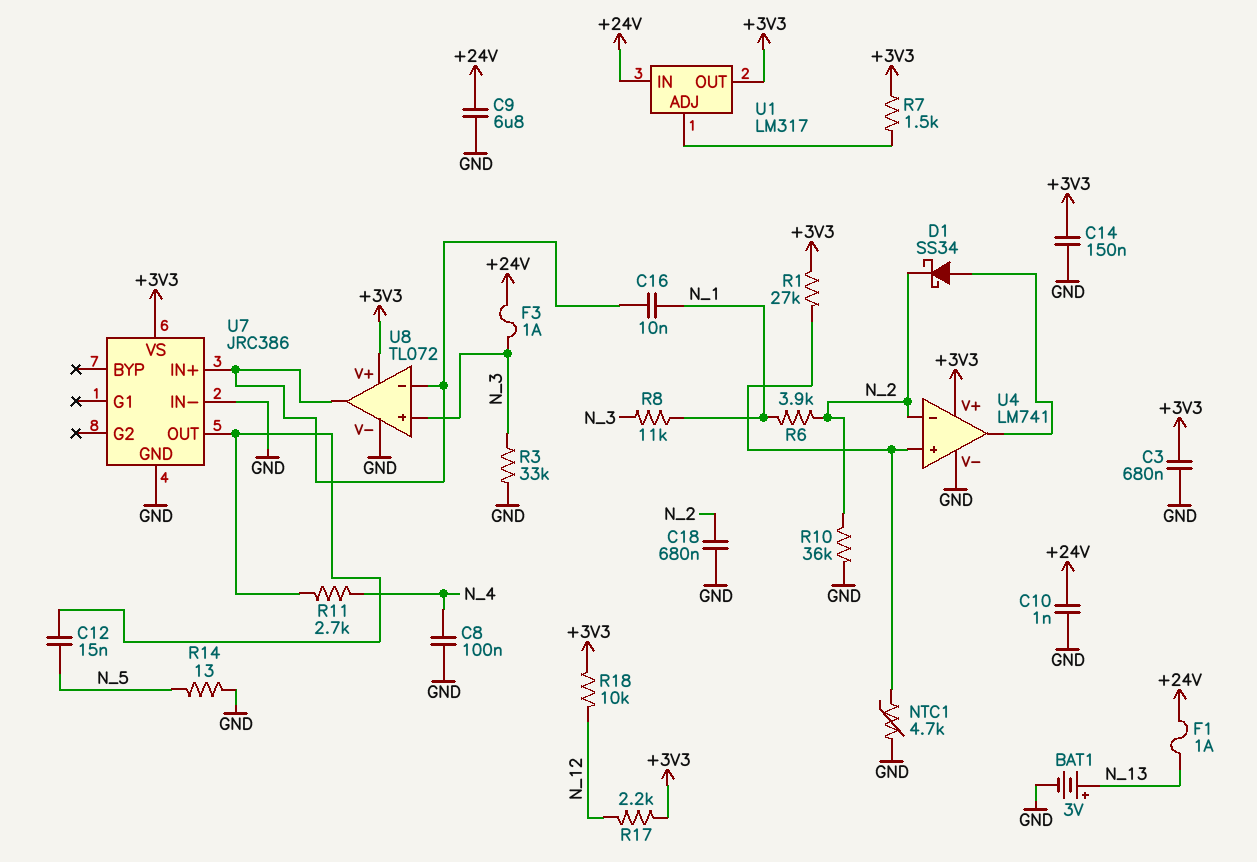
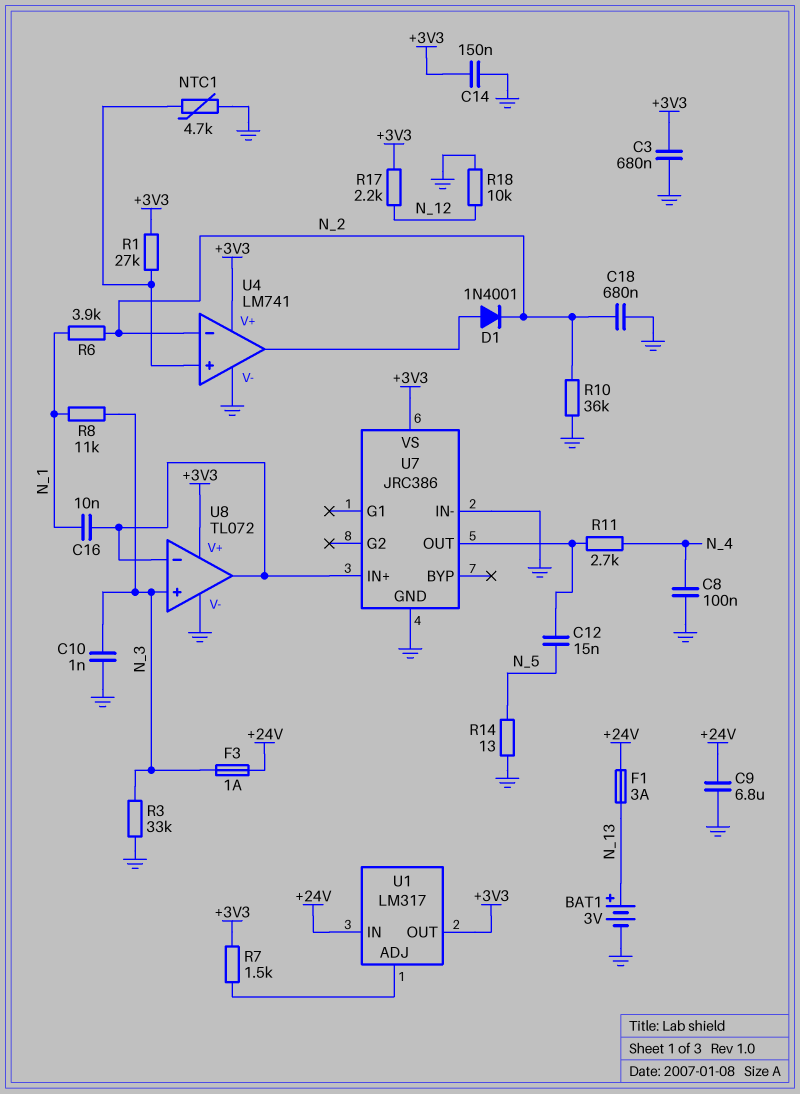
C10: 1nF (+24V, GND) -> 1nF (GND, N_3)
D1: schottky SS34 (A U4/out, K N_2) -> diode 1N4001 (A U4/out, K N_2)
F1: 1A (+24V, N_13) -> 3A (+24V, N_13)
R18: 10k (+3V3, N_12) -> 10k (GND, N_12)

